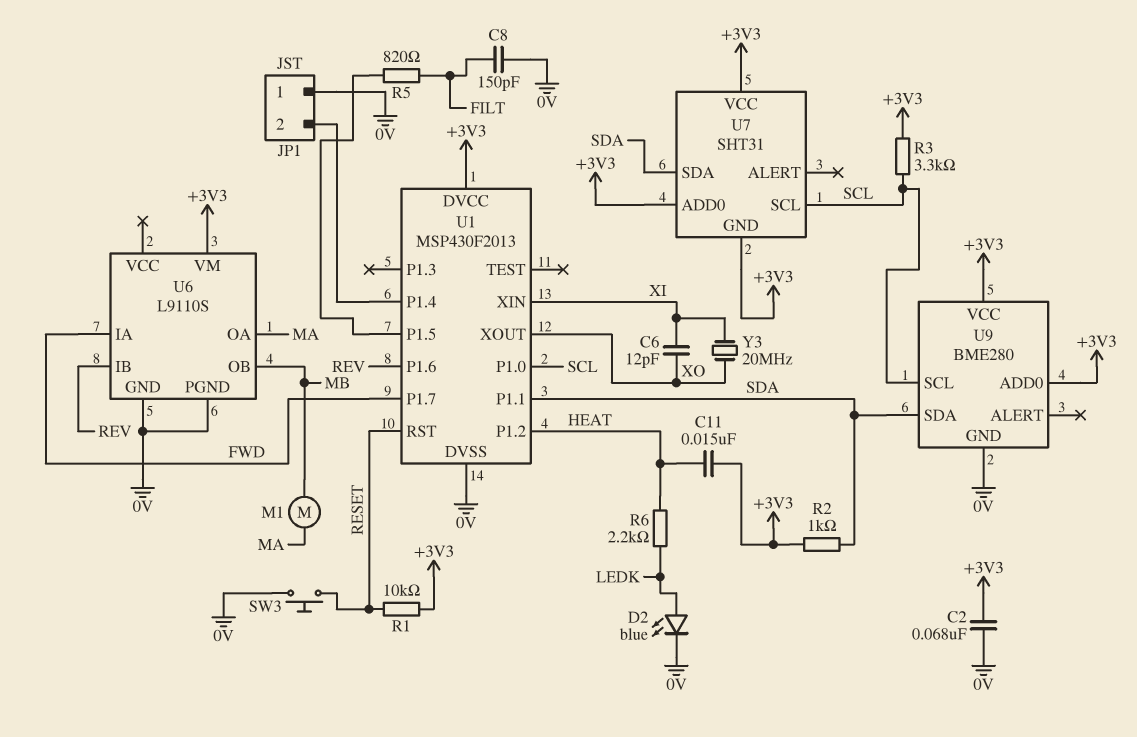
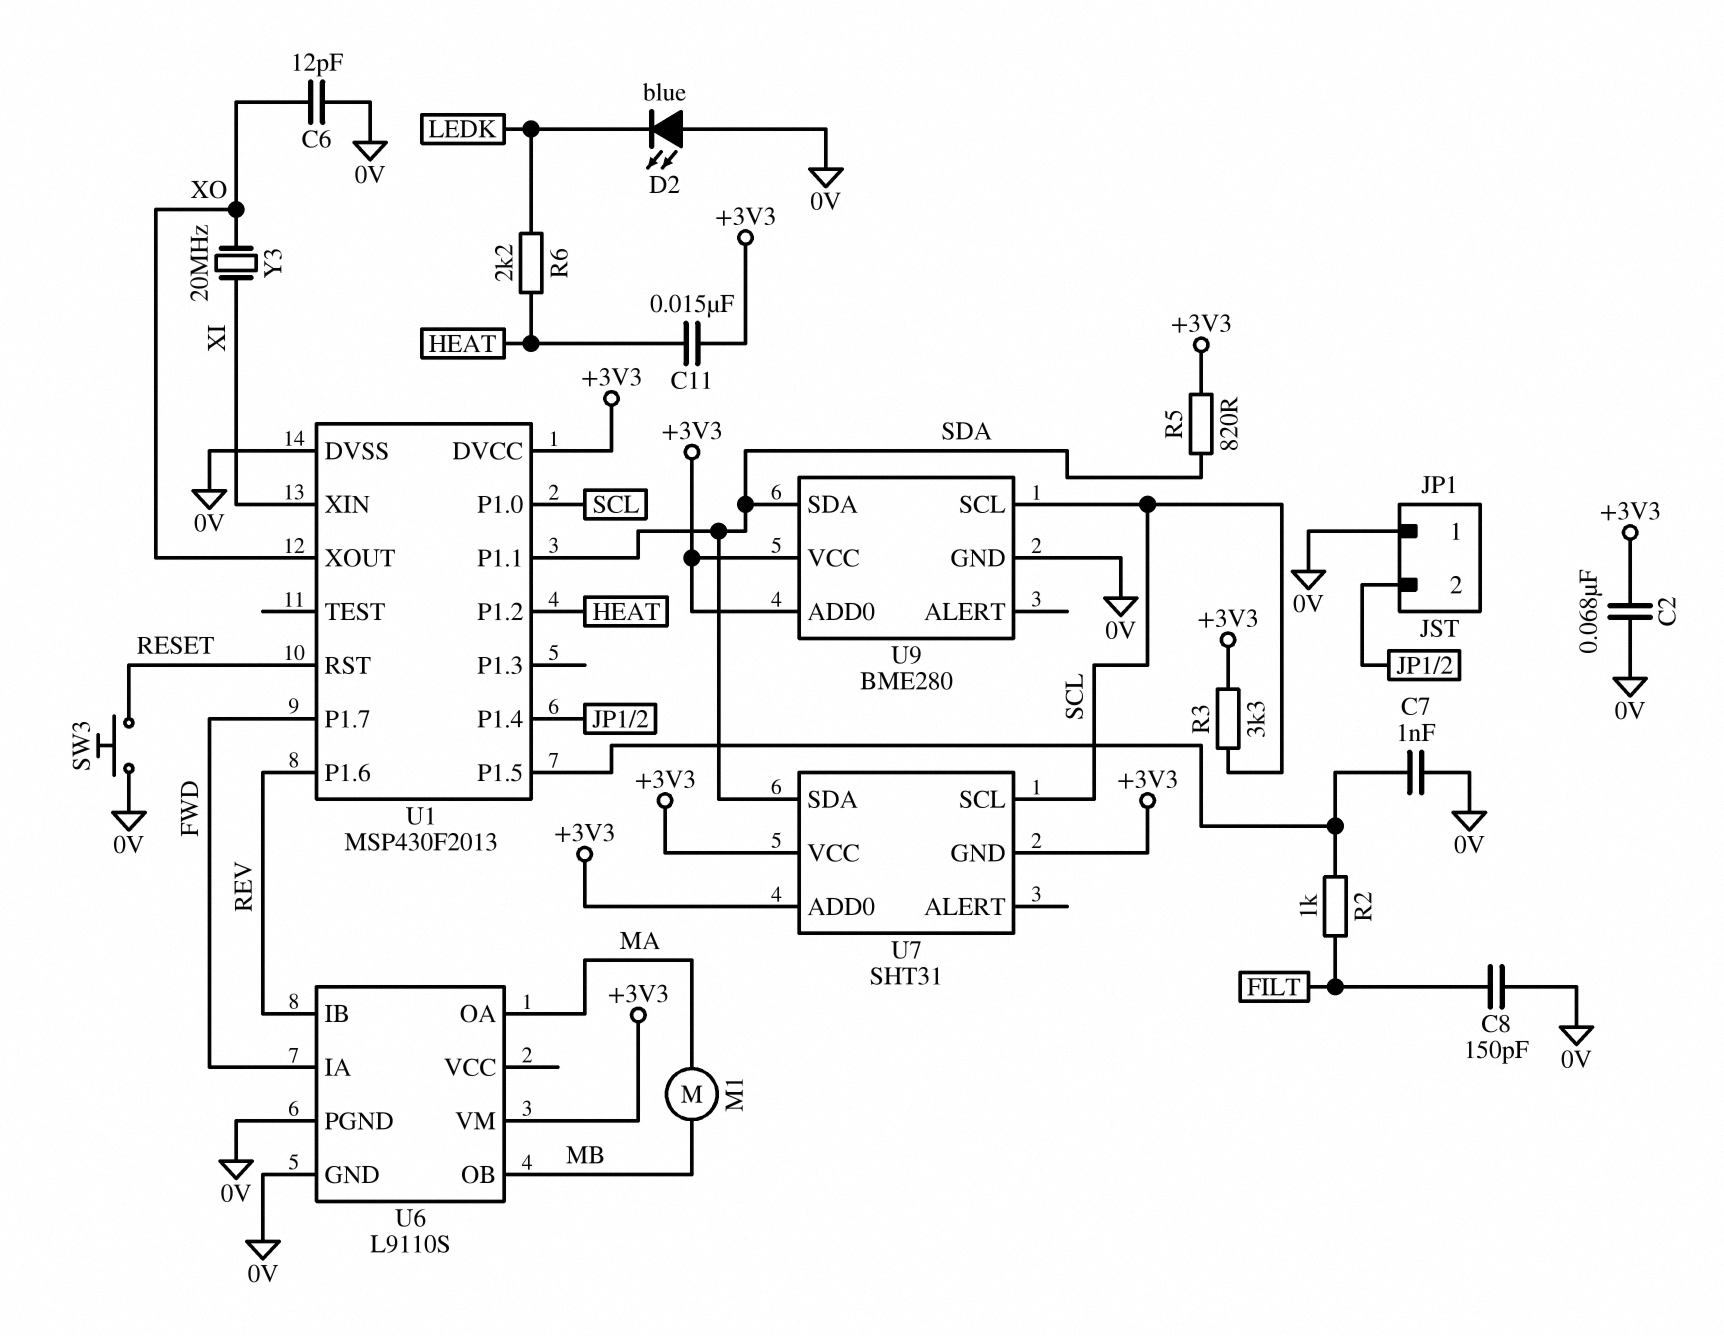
C6: 12pF (XI, XO) -> 12pF (0V, XO)
C7: none -> 1nF (0V, U1/P1.5)
D2: LED blue (A LEDK, K 0V) -> LED blue (A 0V, K LEDK)
R1: 10k (+3V3, RESET) -> none
R2: 1k (+3V3, SDA) -> 1k (FILT, U1/P1.5)
R5: 820 (FILT, U1/P1.5) -> 820 (+3V3, SDA)

